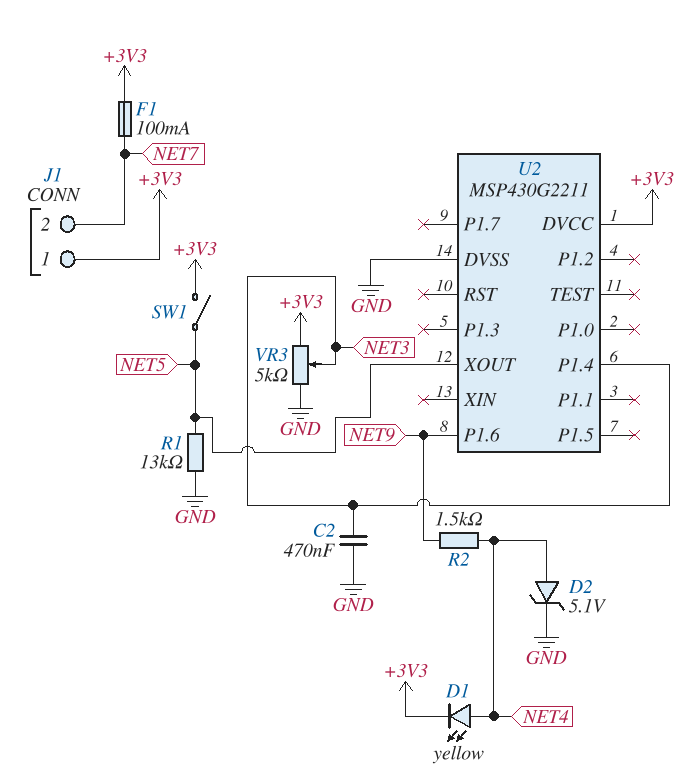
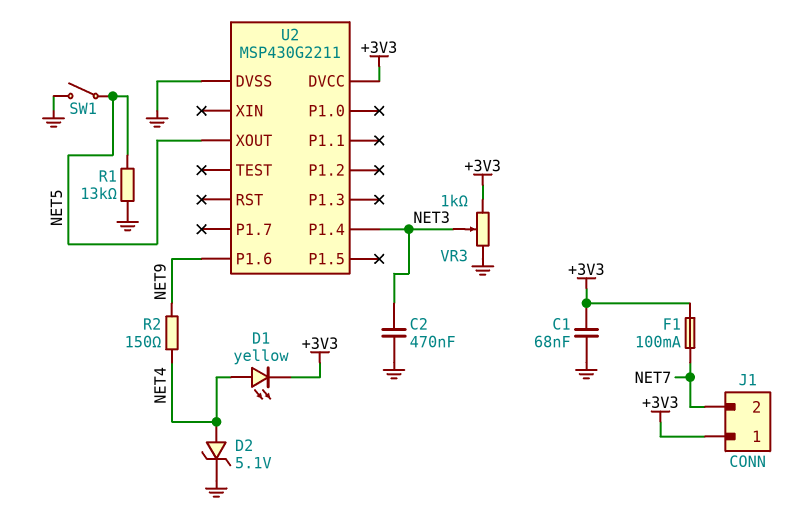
C1: none -> 68nF (+3V3, GND)
R2: 1.5k (NET4, NET9) -> 150 (NET4, NET9)
SW1: switch (+3V3, NET5) -> switch (GND, NET5)
VR3: 5k (+3V3, GND, wiper NET3) -> 1k (+3V3, GND, wiper NET3)

